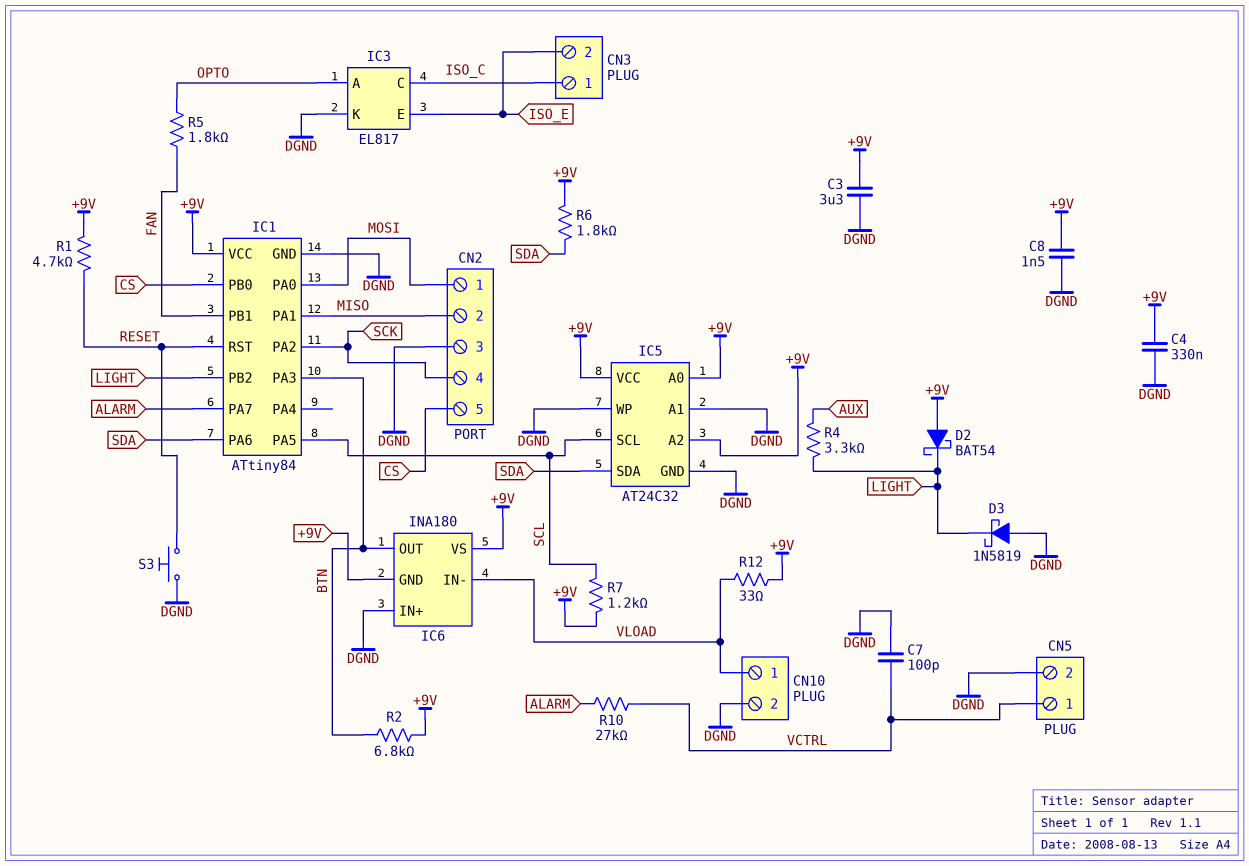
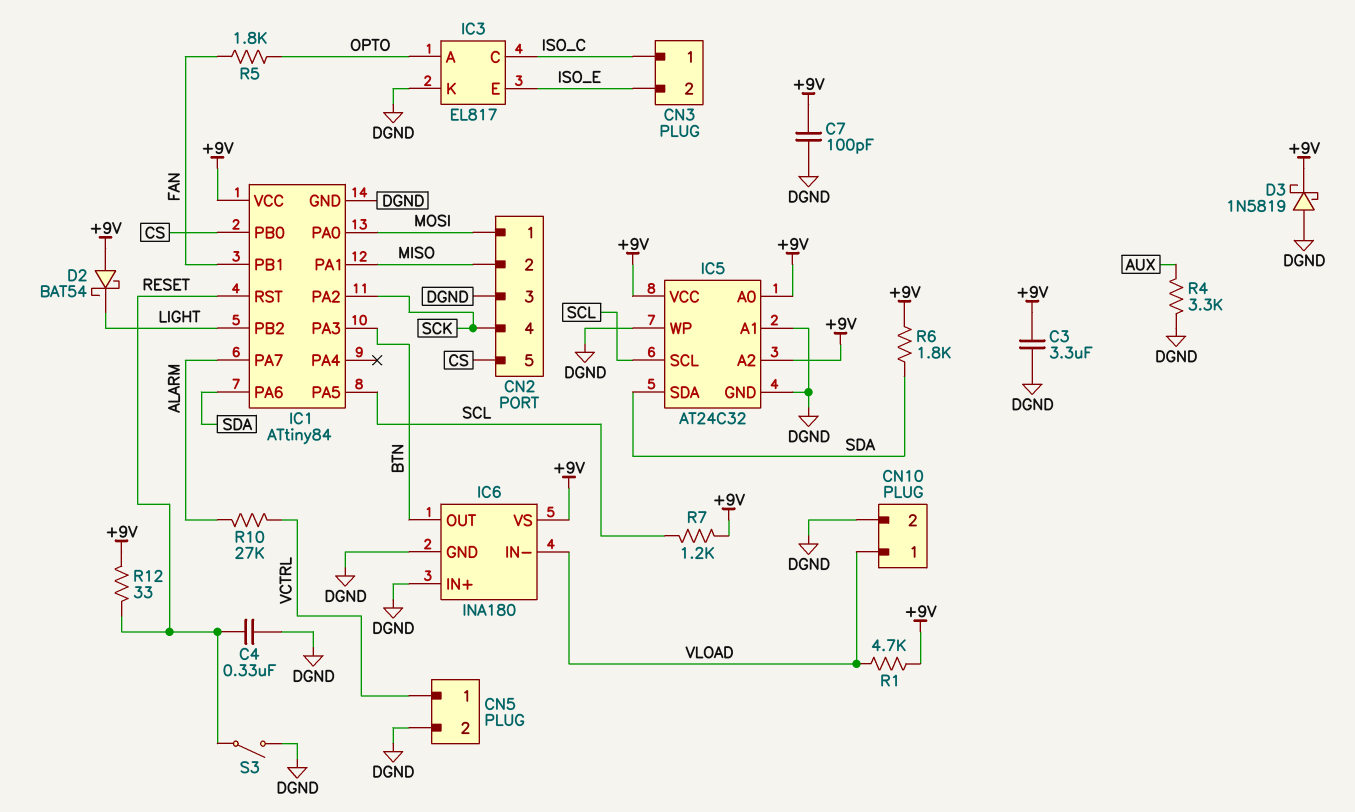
C4: 330nF (+9V, DGND) -> 330nF (DGND, RESET)
C7: 100pF (DGND, VCTRL) -> 100pF (+9V, DGND)
C8: 1.5nF (+9V, DGND) -> none
D3: schottky 1N5819 (A DGND, K LIGHT) -> schottky 1N5819 (A DGND, K +9V)
IC6 pin GND: +9V -> DGND
R1: 4.7k (+9V, RESET) -> 4.7k (+9V, VLOAD)
R2: 6.8k (+9V, BTN) -> none
R4: 3.3k (AUX, LIGHT) -> 3.3k (AUX, DGND)
R12: 33 (+9V, VLOAD) -> 33 (+9V, RESET)
S3: button (DGND, RESET) -> switch (DGND, RESET)

